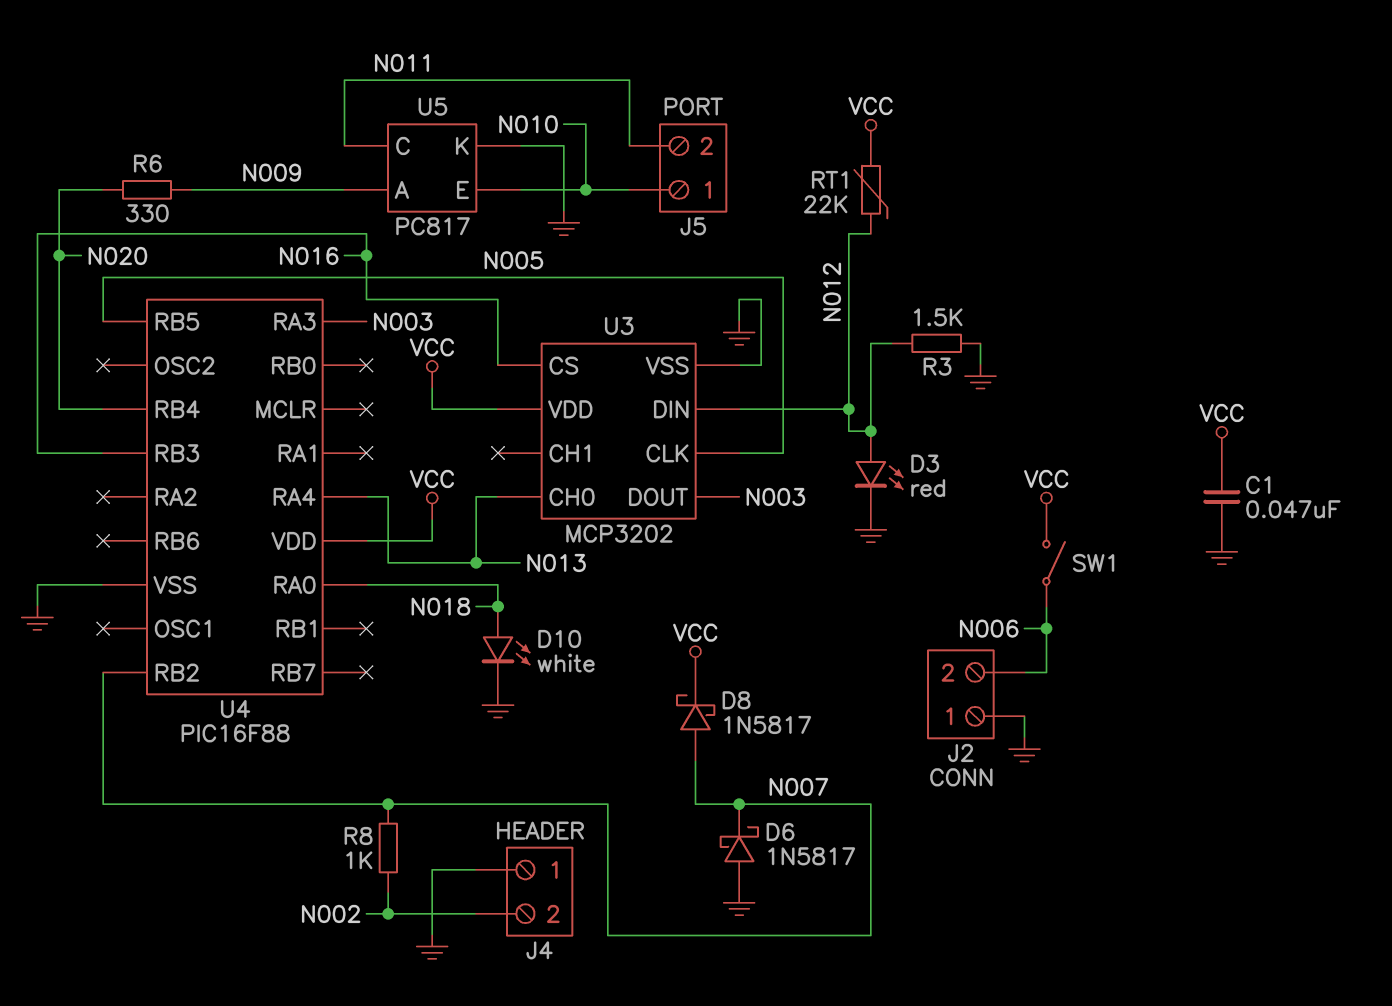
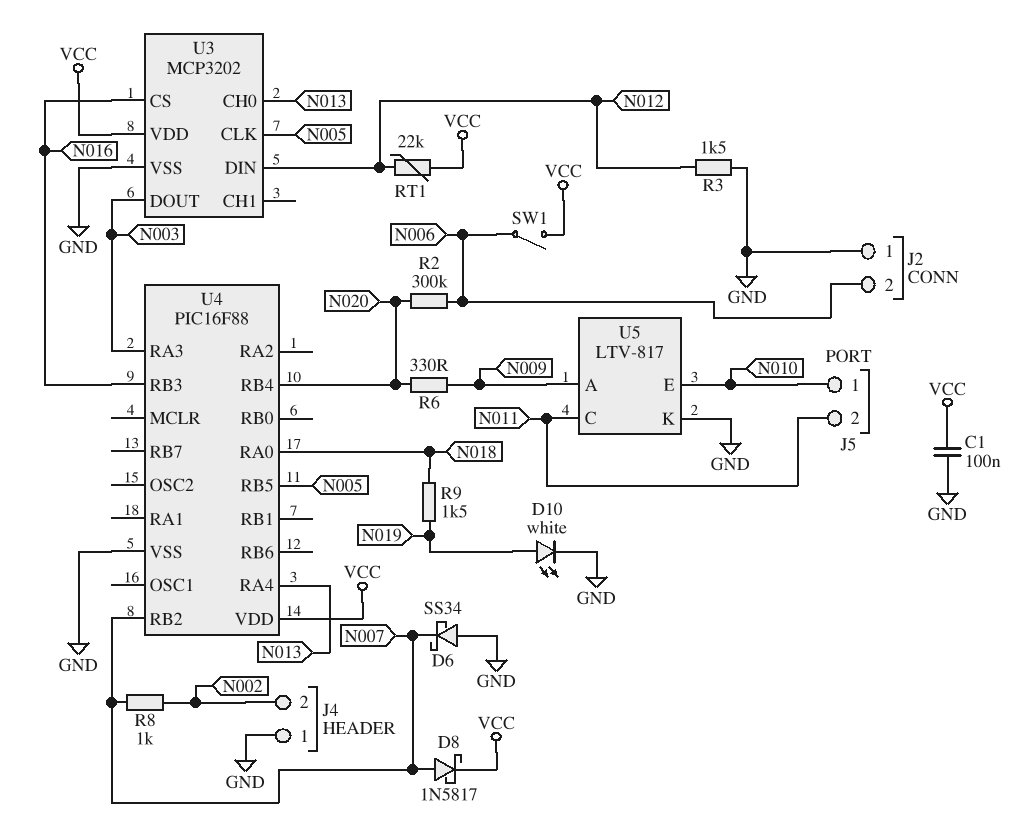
C1: 47nF (GND, VCC) -> 100nF (GND, VCC)
D3: LED red (A N012, K GND) -> none
D6: schottky 1N5817 (A GND, K N007) -> schottky SS34 (A GND, K N007)
D10: LED white (A N018, K GND) -> LED white (A N019, K GND)
R2: none -> 300k (N006, N020)
R9: none -> 1.5k (N018, N019)
U5: PC817 -> LTV-817

